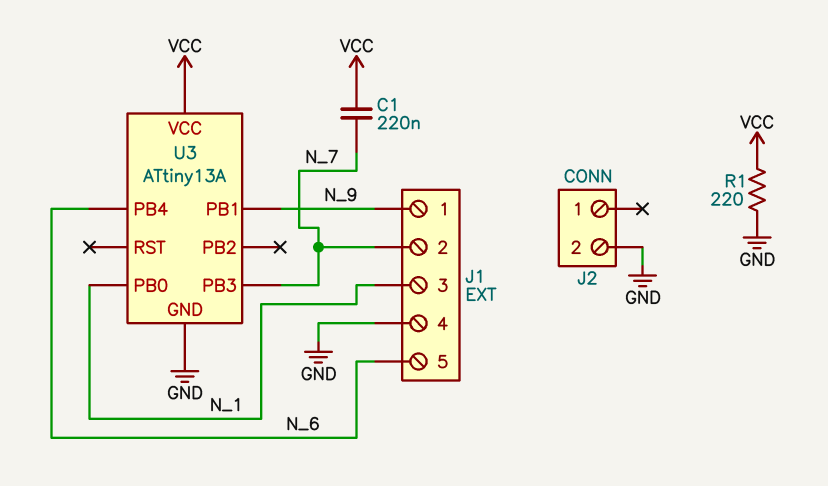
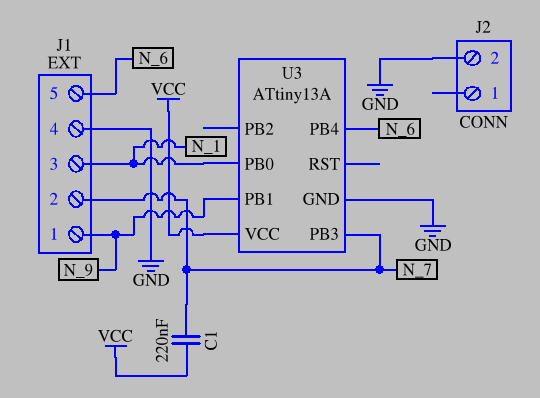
R1: 220 (GND, VCC) -> none

